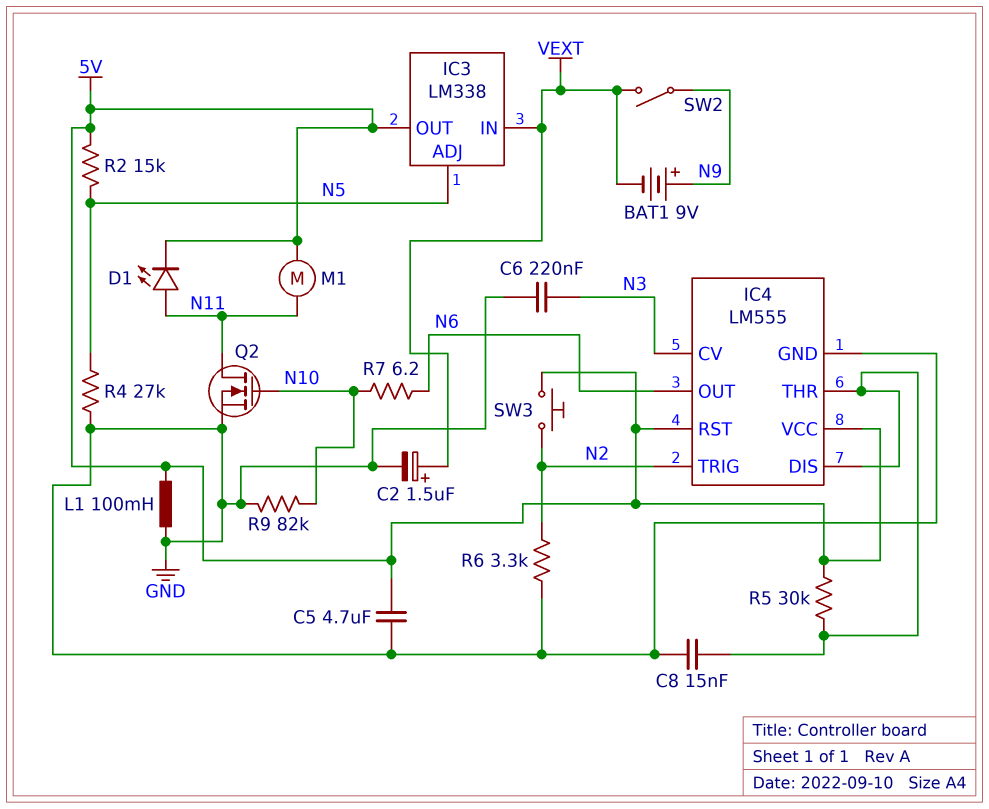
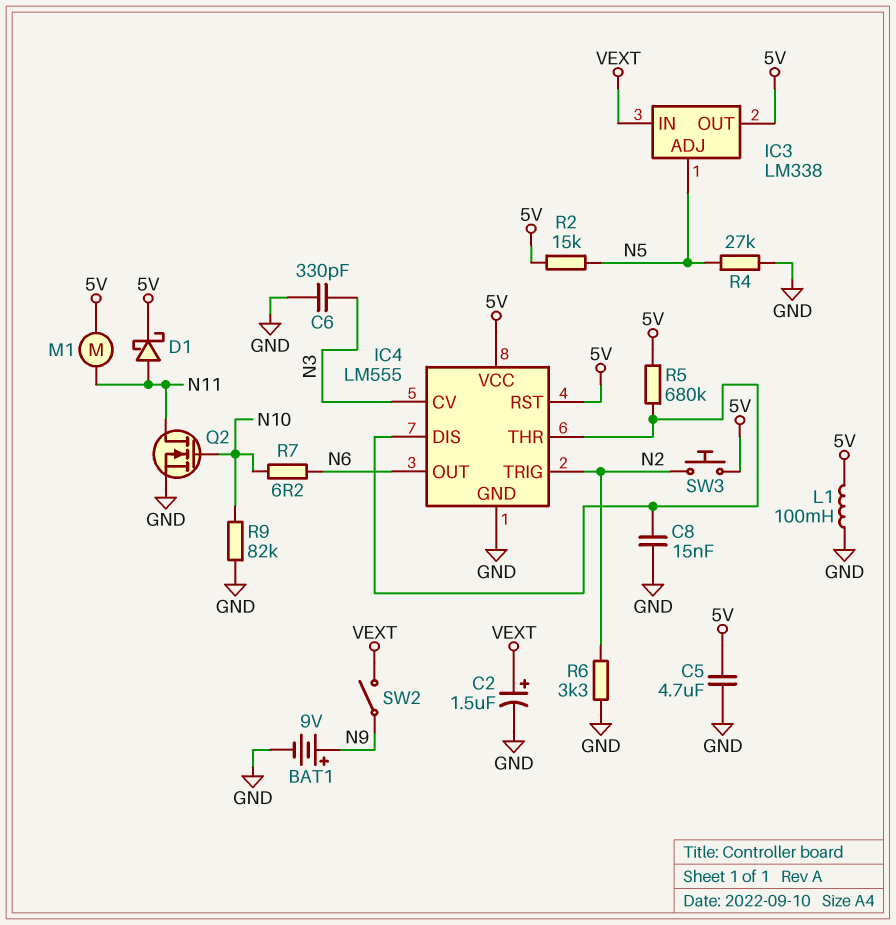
BAT1: 9V (plus N9, minus VEXT) -> 9V (plus N9, minus GND)
C6: 220nF (GND, N3) -> 330pF (GND, N3)
D1: LED (A N11, K 5V) -> schottky (A N11, K 5V)
R5: 30k (5V, IC4/DIS) -> 680k (5V, IC4/DIS)

